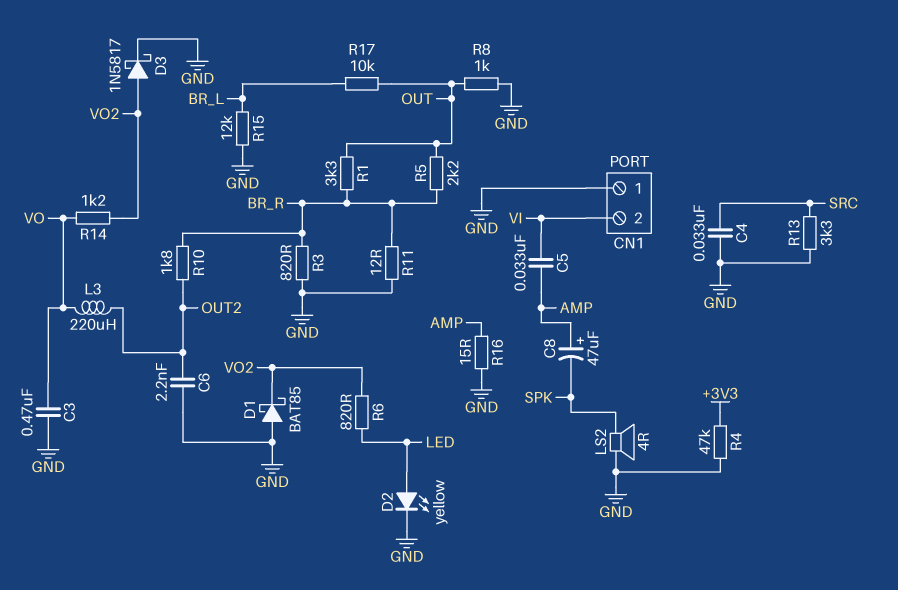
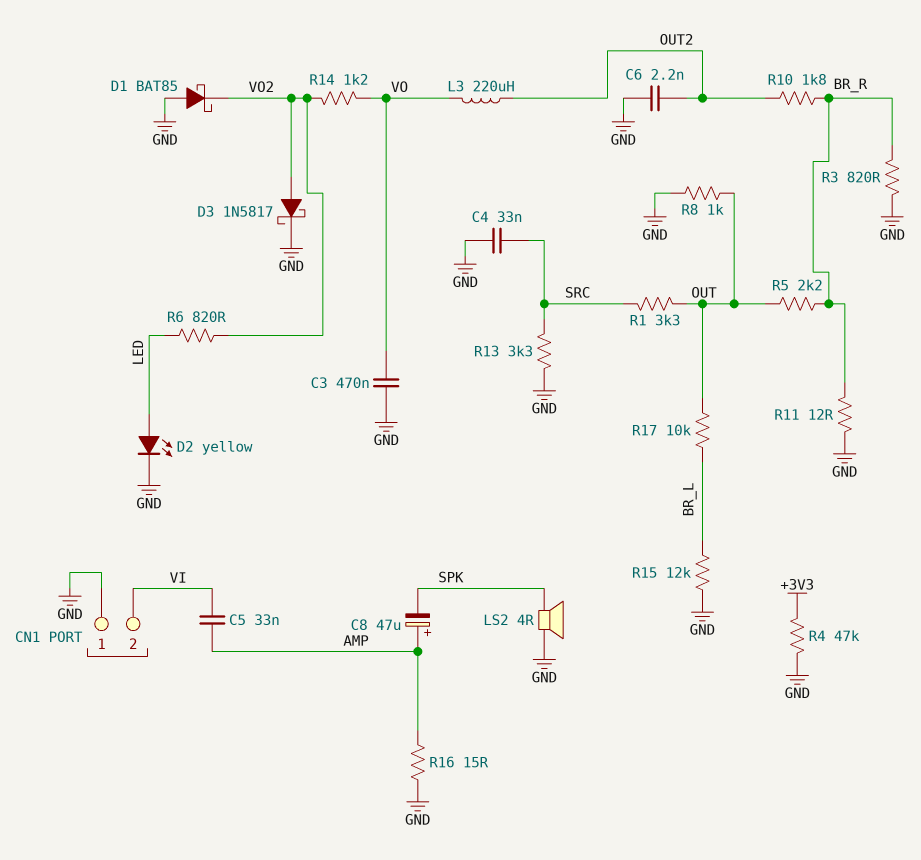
R1: 3.3k (BR_R, OUT) -> 3.3k (OUT, SRC)

